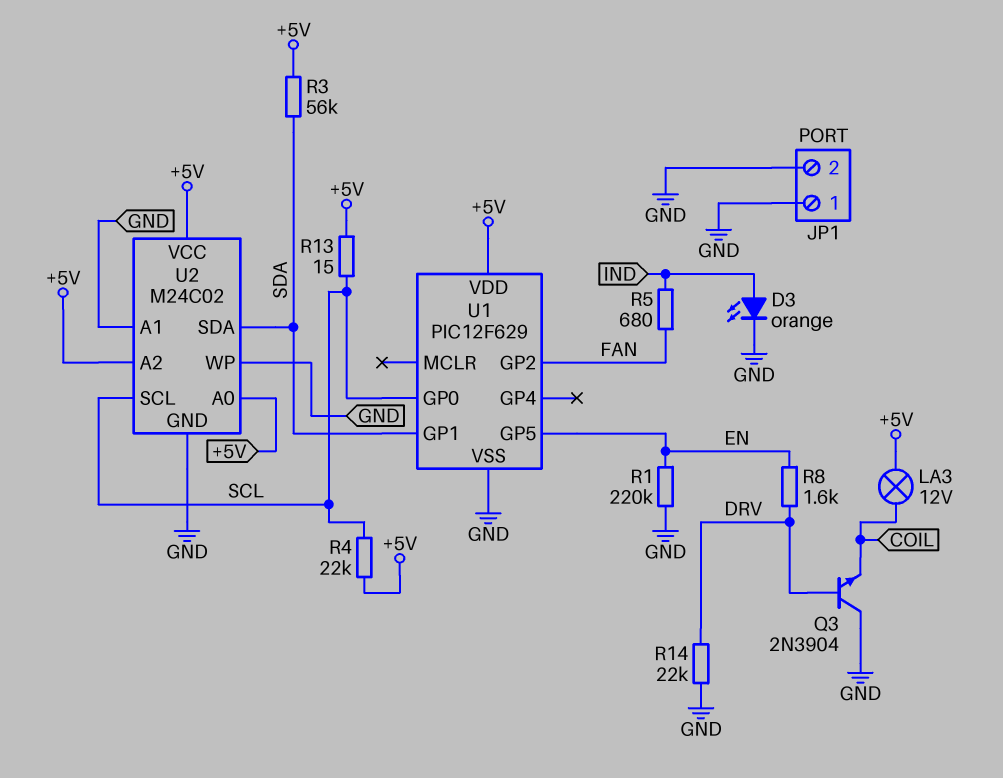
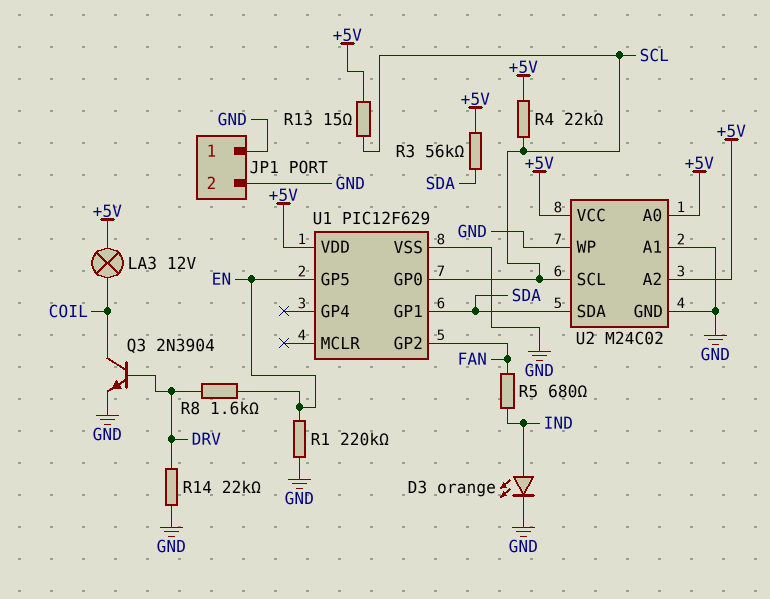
Q3: NPN 2N3904 (B DRV, C GND, E COIL) -> NPN 2N3904 (B DRV, C COIL, E GND)

